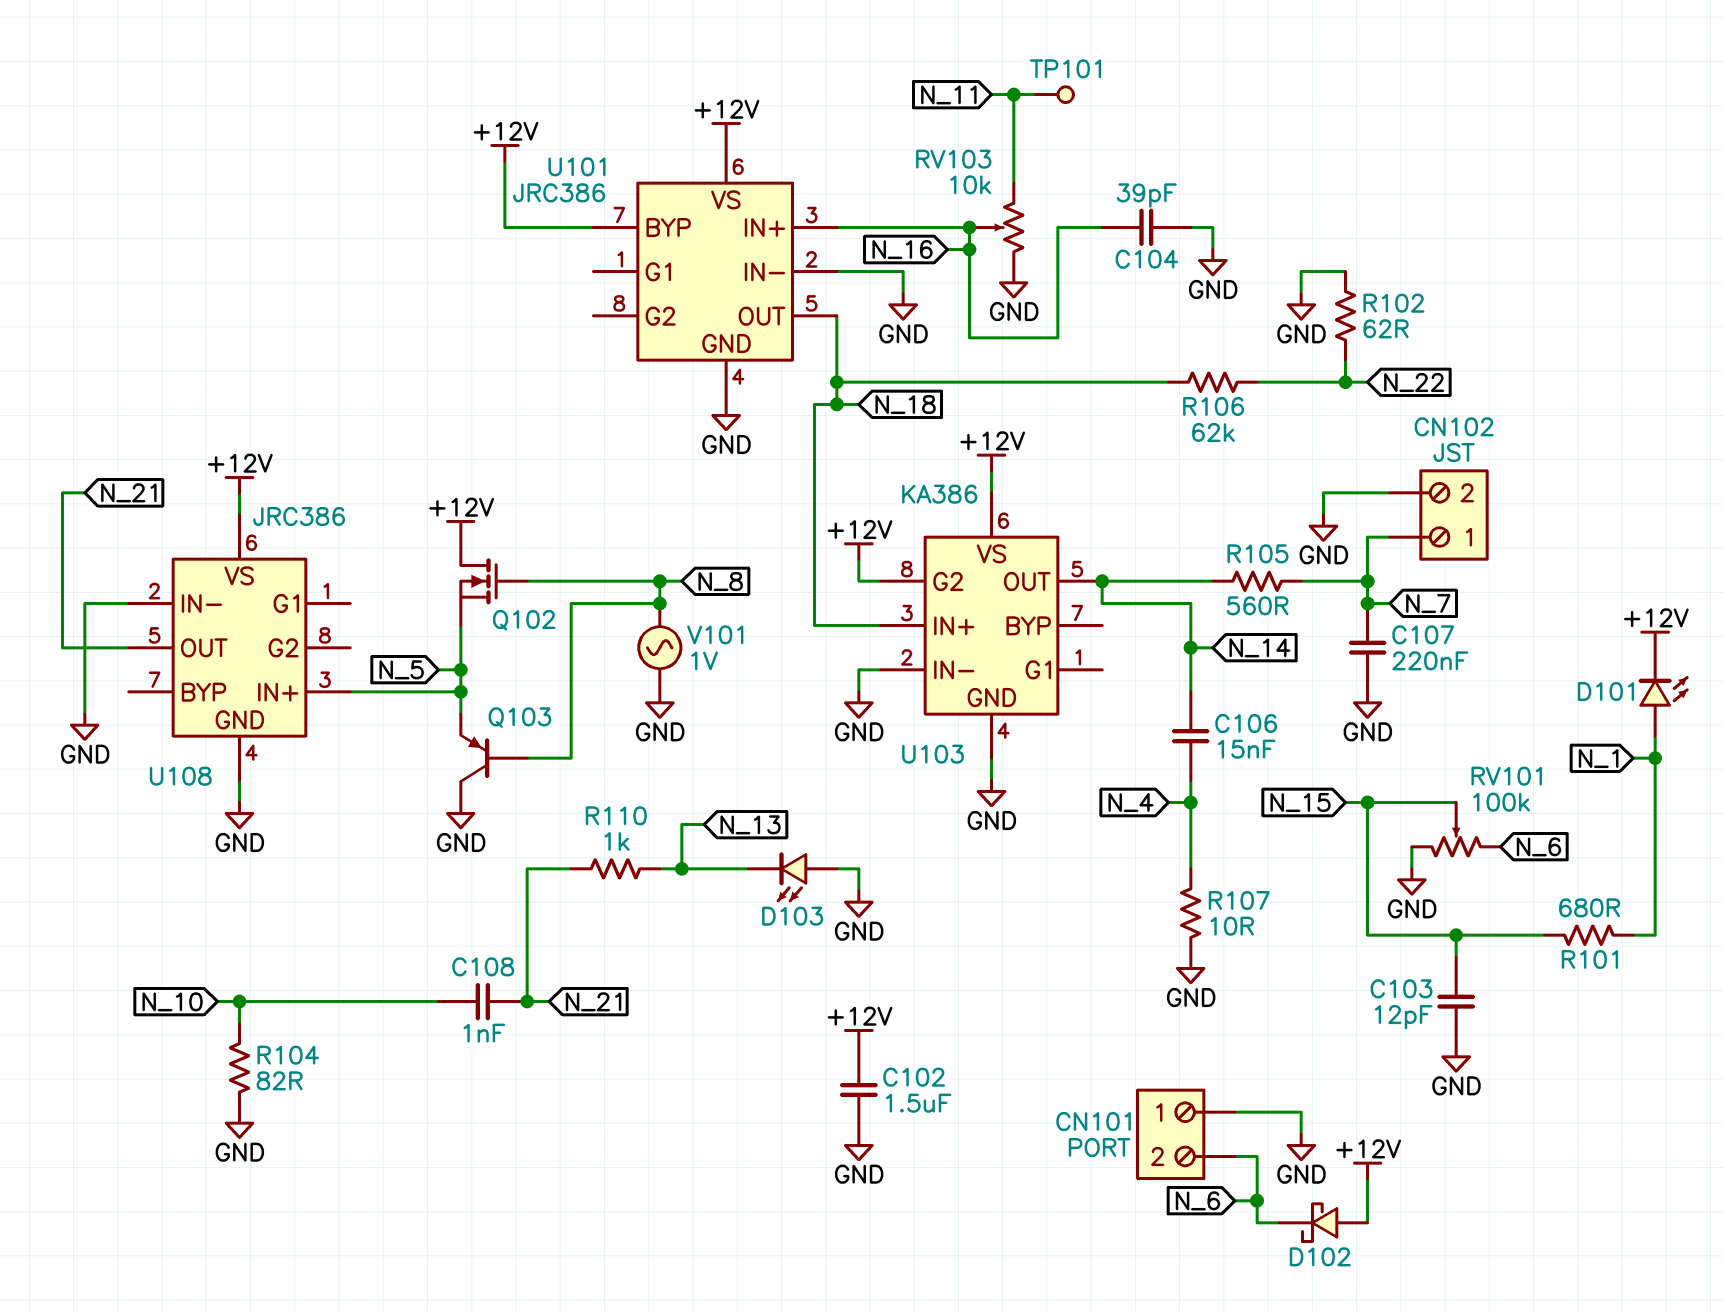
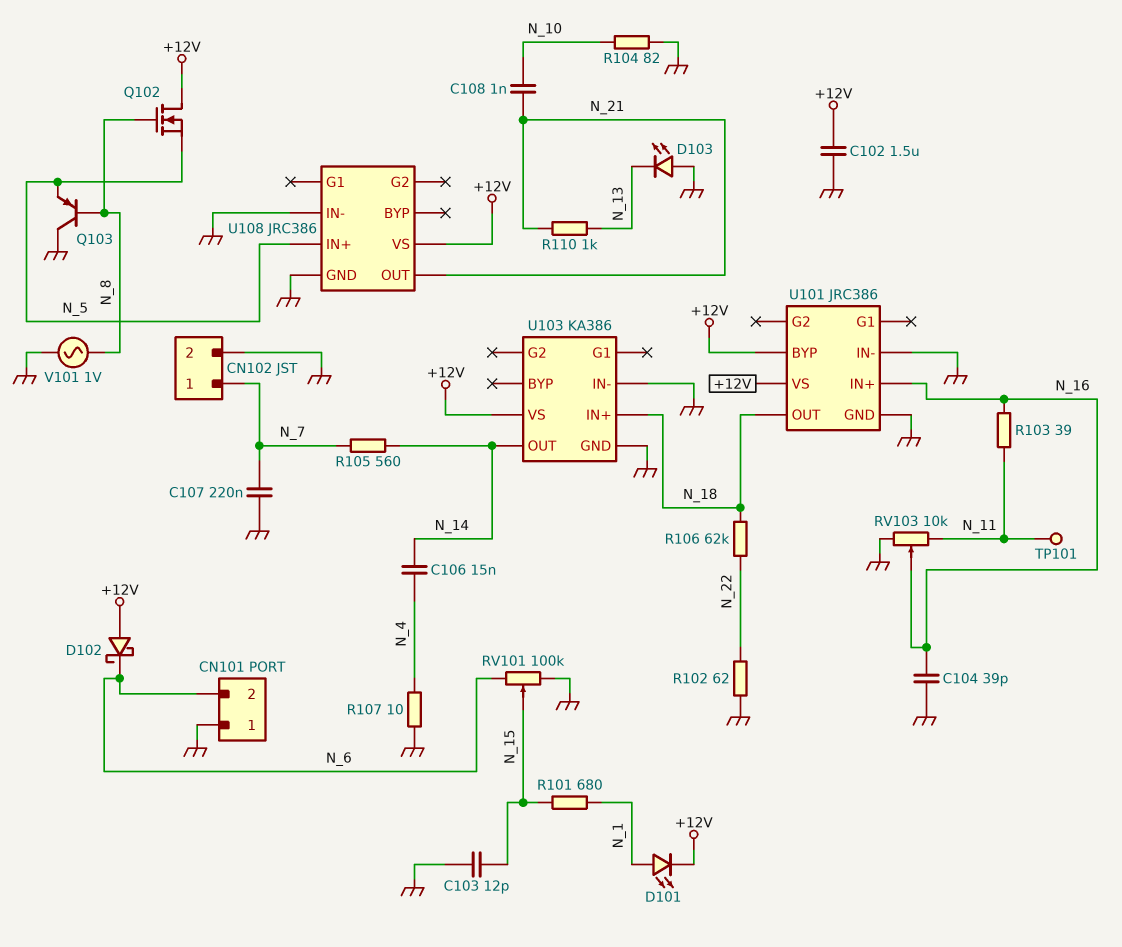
R103: none -> 39 (N_11, N_16)
U103 pin G2: +12V -> none

